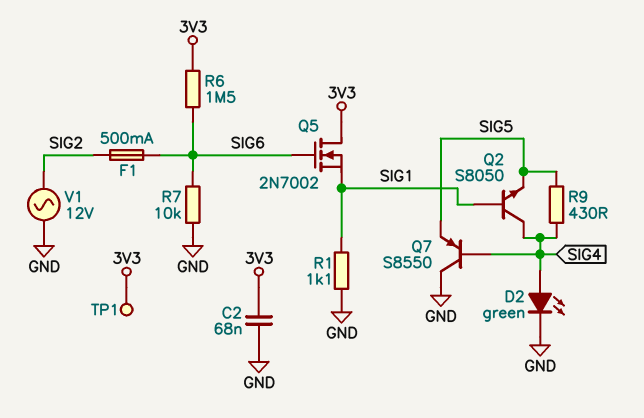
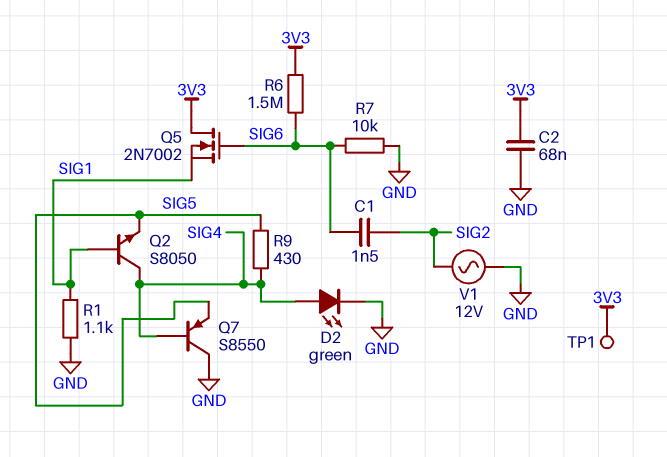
C1: none -> 1.5nF (SIG2, SIG6)
F1: 500mA (SIG2, SIG6) -> none

